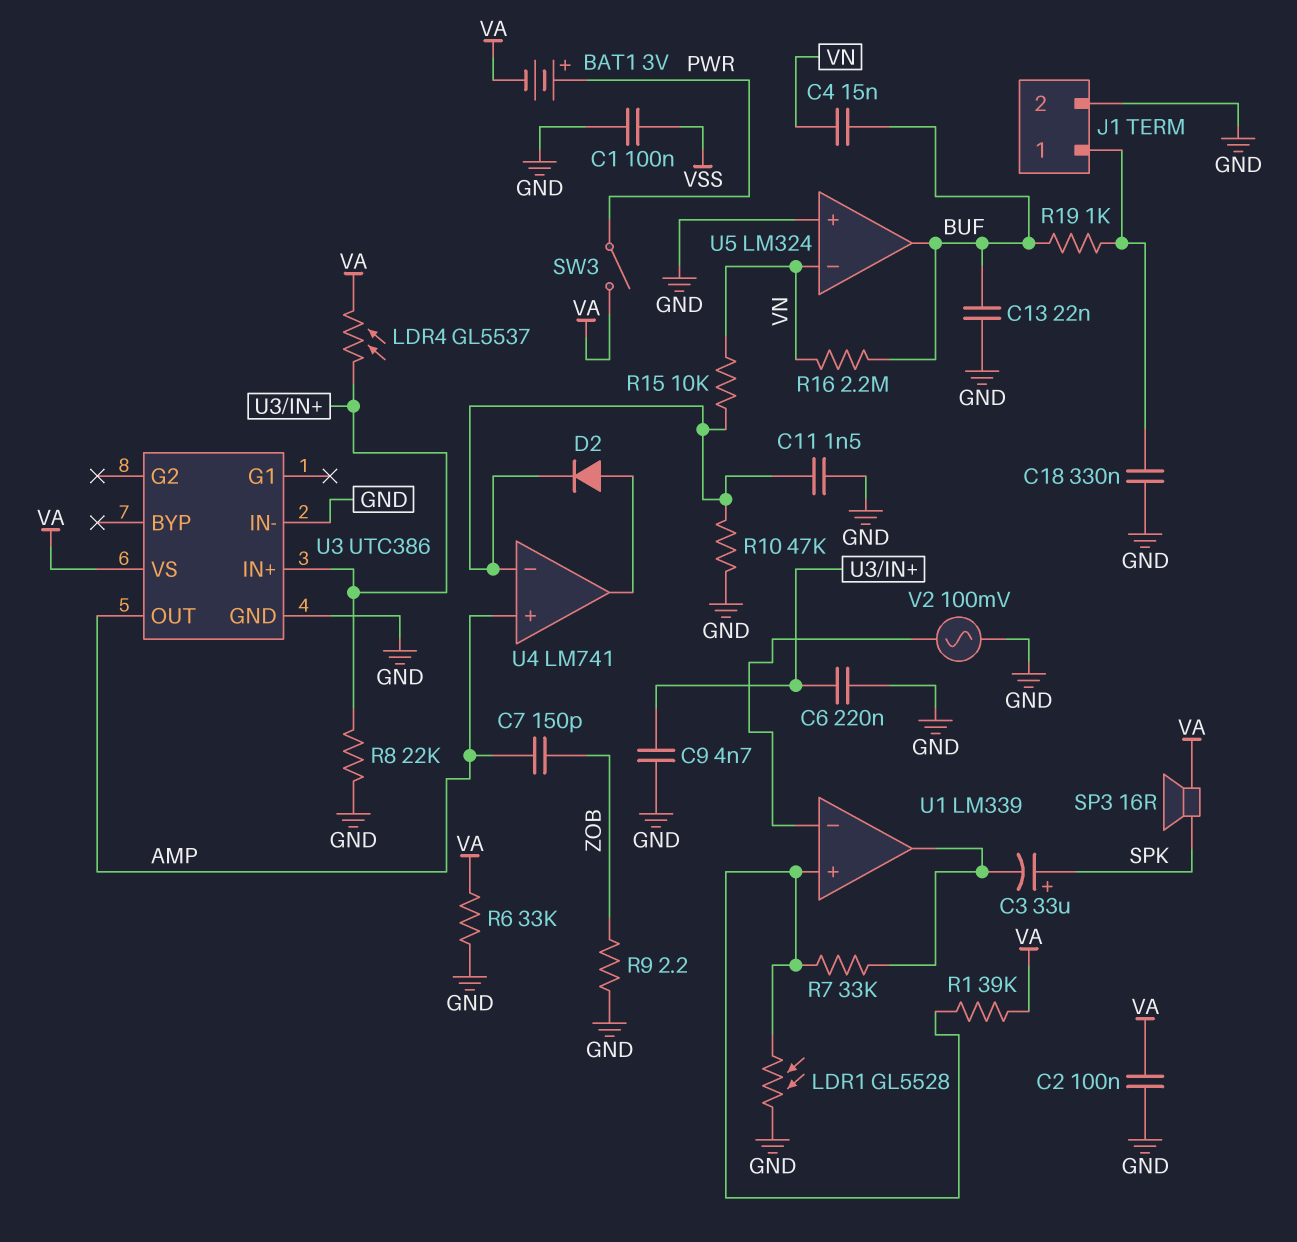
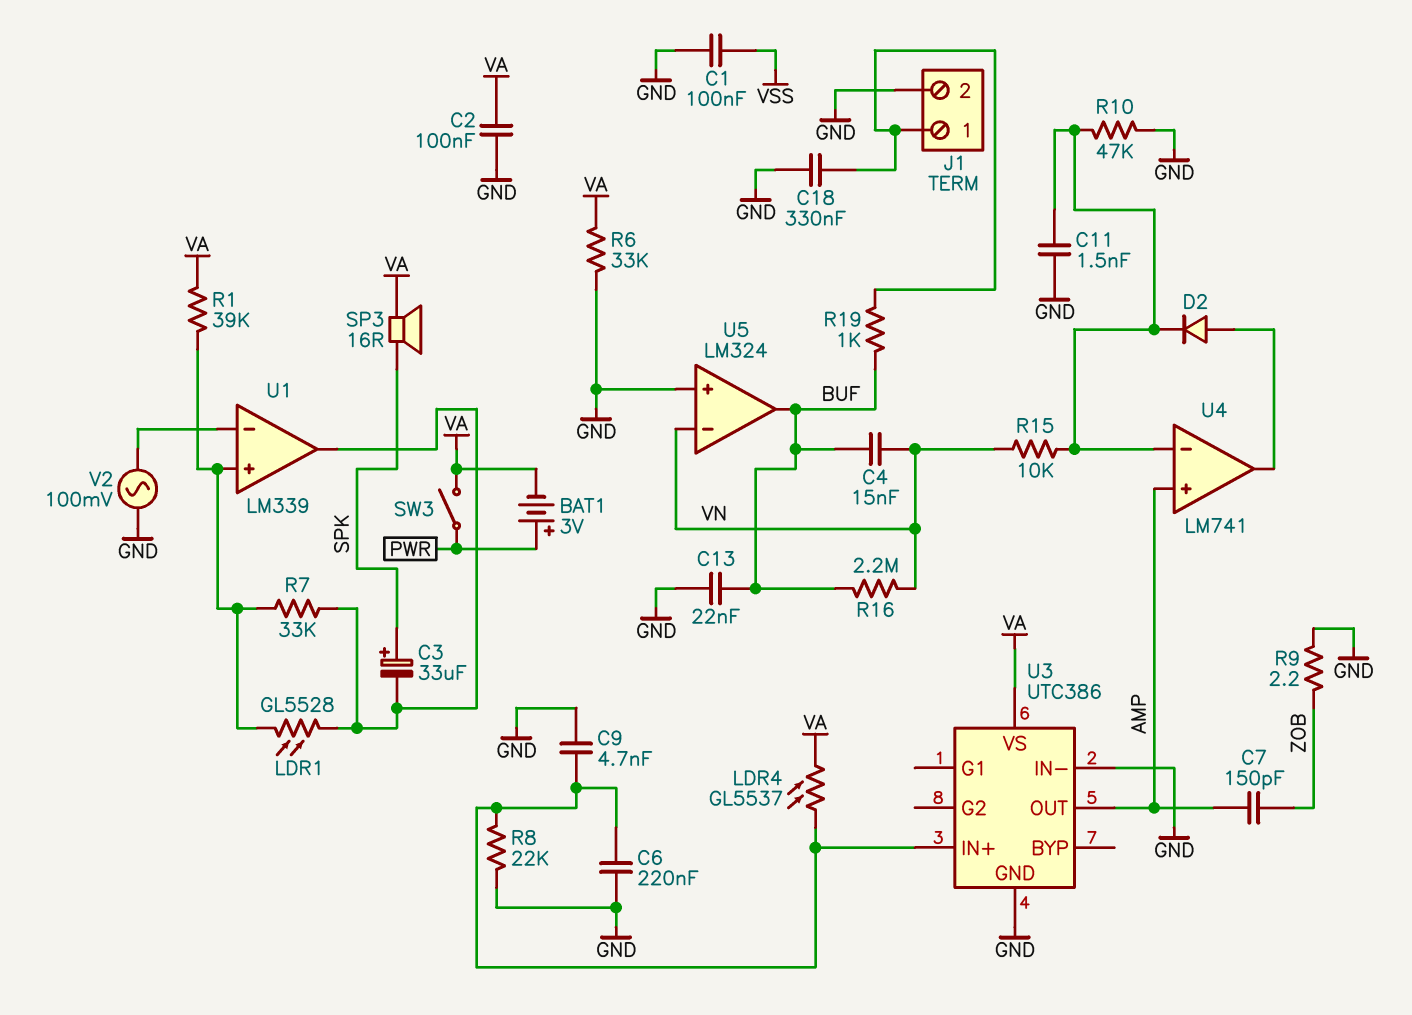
LDR1: GL5528 (GND, U1/in+) -> GL5528 (U1/in+, U1/out)

